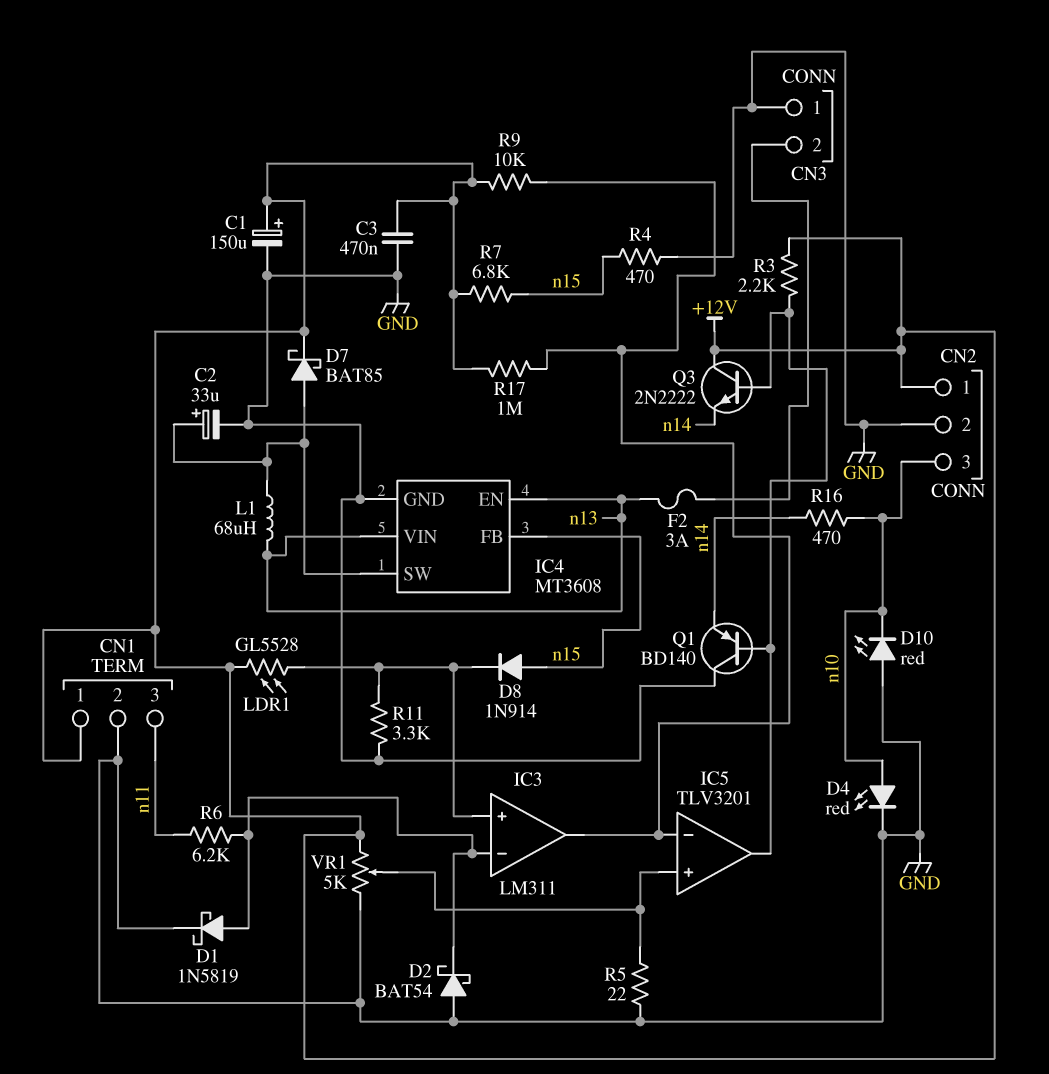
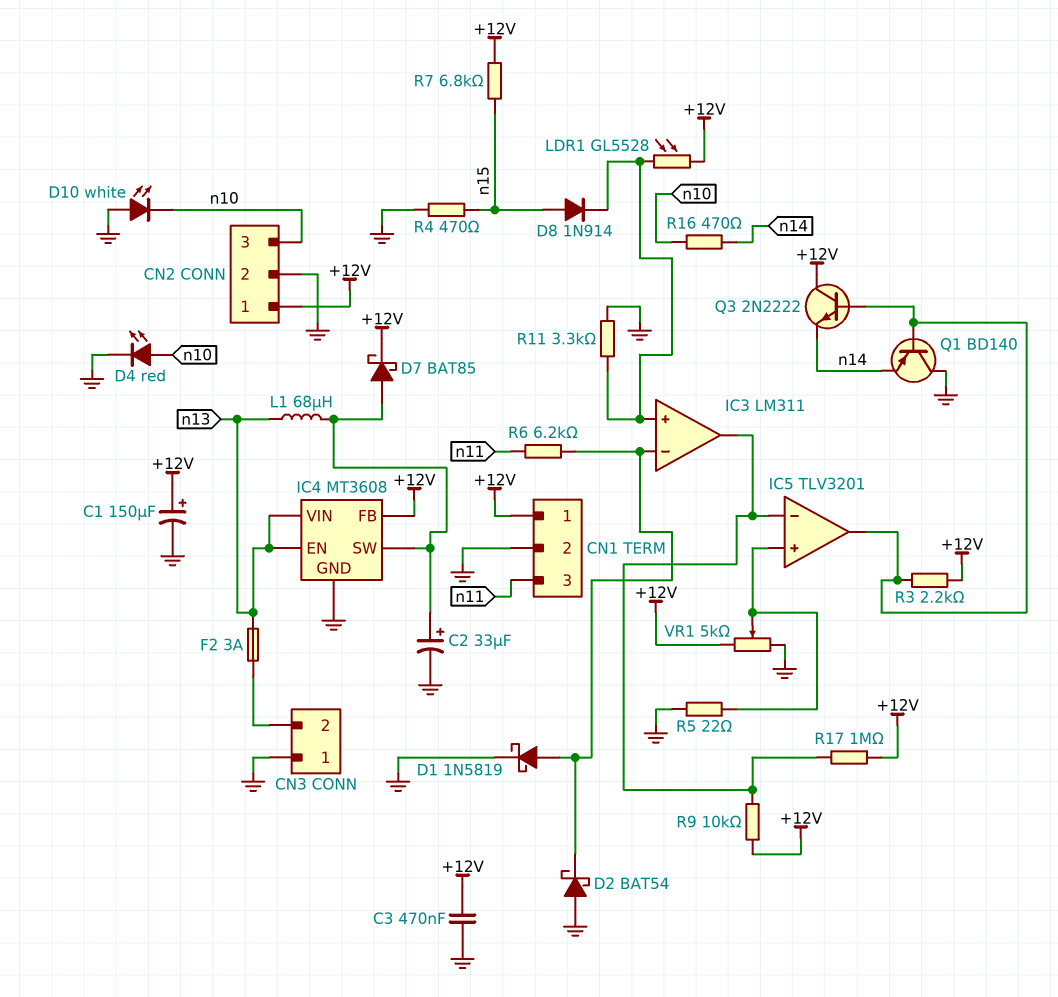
D10: LED red (A GND, K n10) -> LED white (A GND, K n10)
IC4 pin FB: n15 -> +12V

